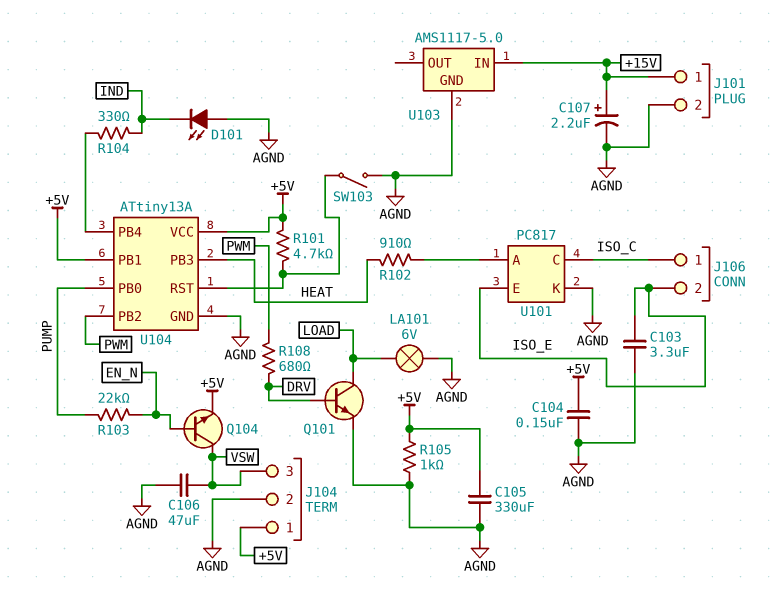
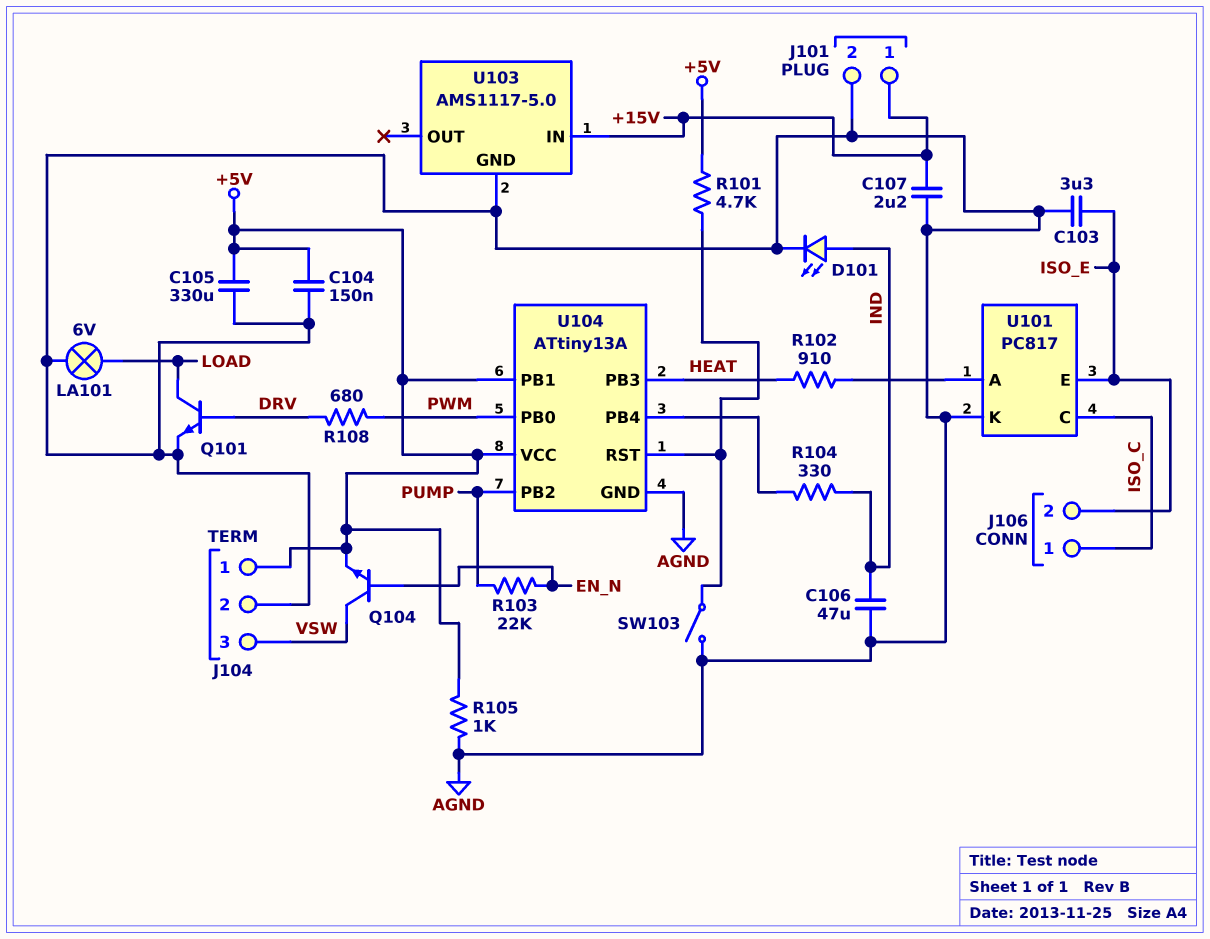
C106: 47uF (AGND, VSW) -> 47uF (AGND, IND)
C107: 2.2uF (plus +15V, minus AGND) -> 2.2uF (+15V, AGND)
D101: LED (A AGND, K IND) -> LED (A IND, K AGND)
U104 pin PB0: PUMP -> PWM
U104 pin PB2: PWM -> PUMP

